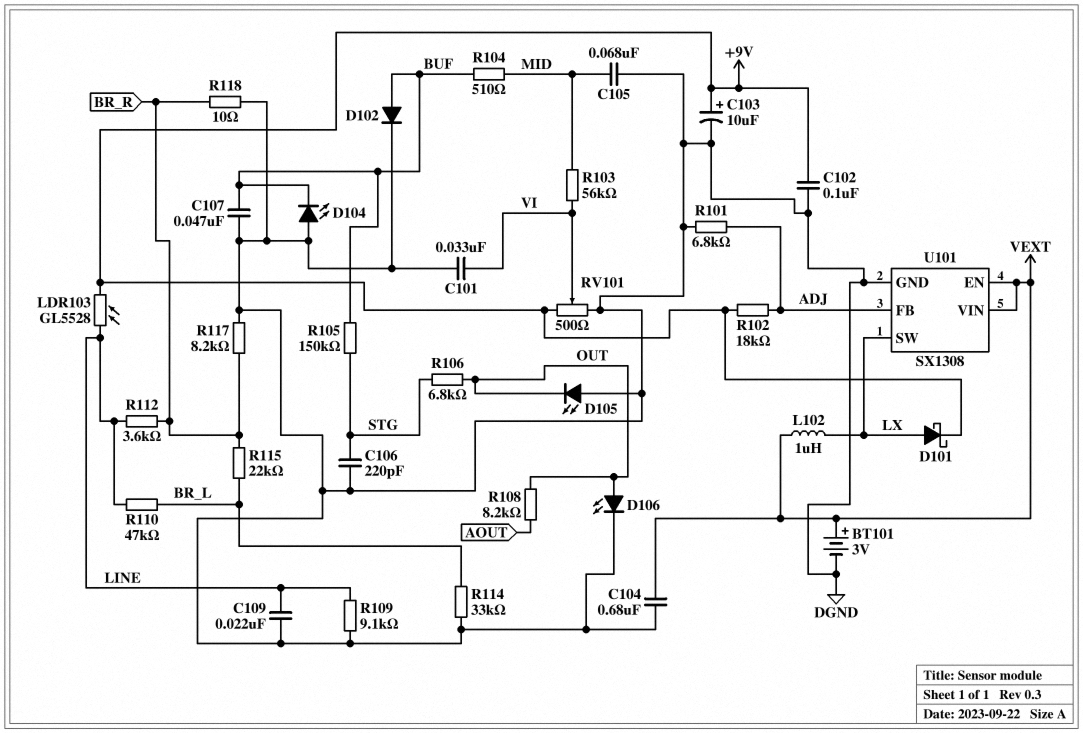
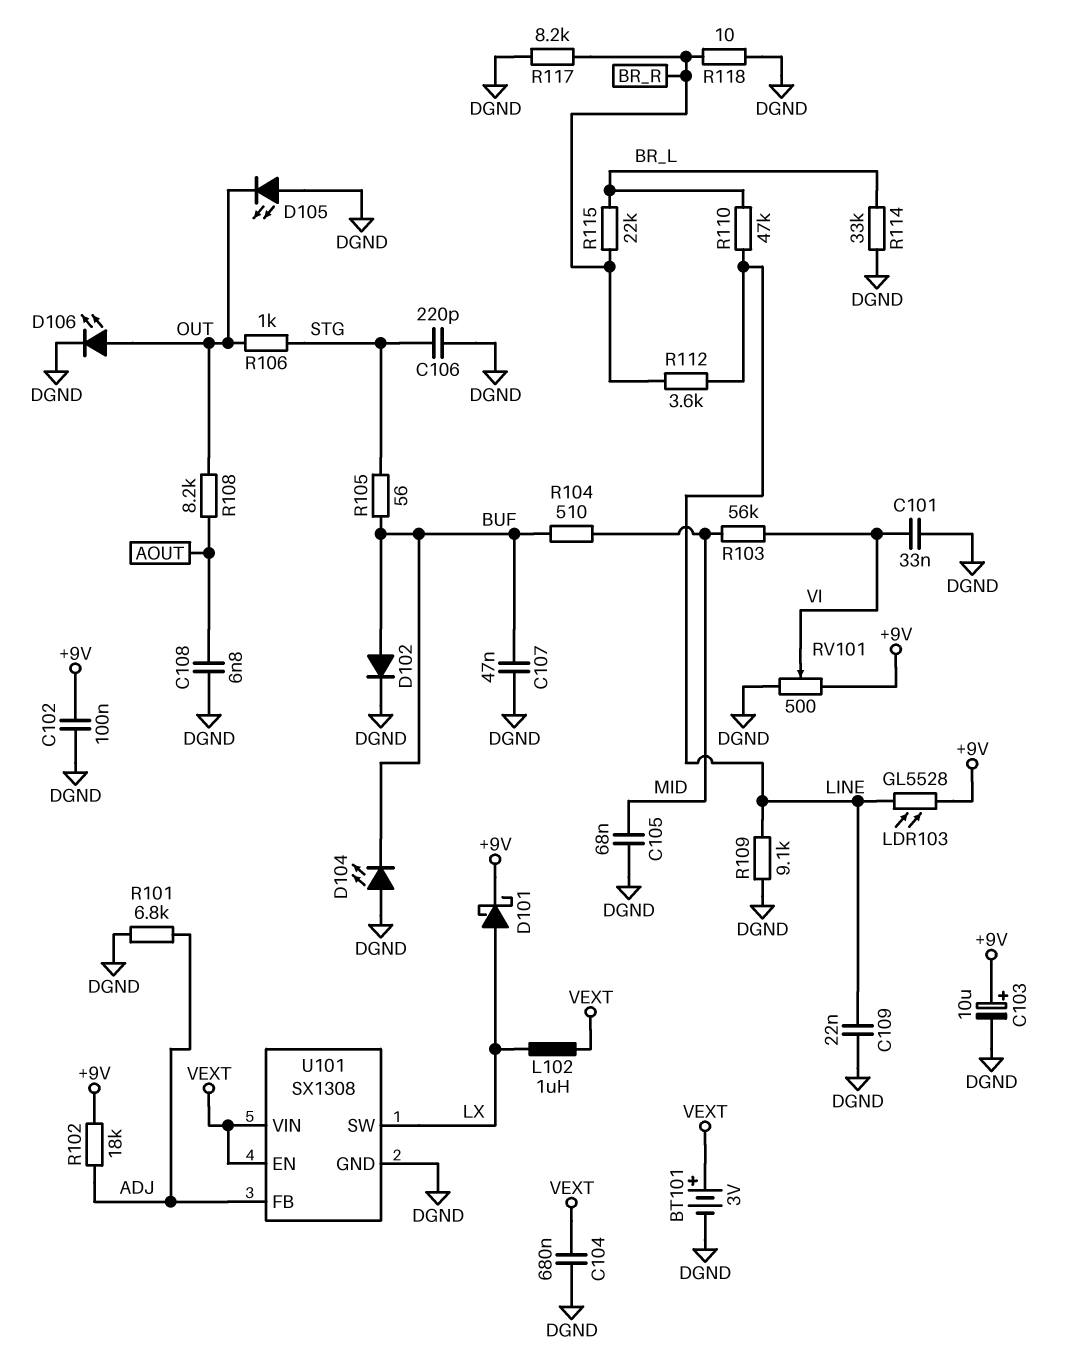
C108: none -> 6.8nF (AOUT, DGND)
R105: 150k (BUF, STG) -> 56 (BUF, STG)
R106: 6.8k (OUT, STG) -> 1k (OUT, STG)

